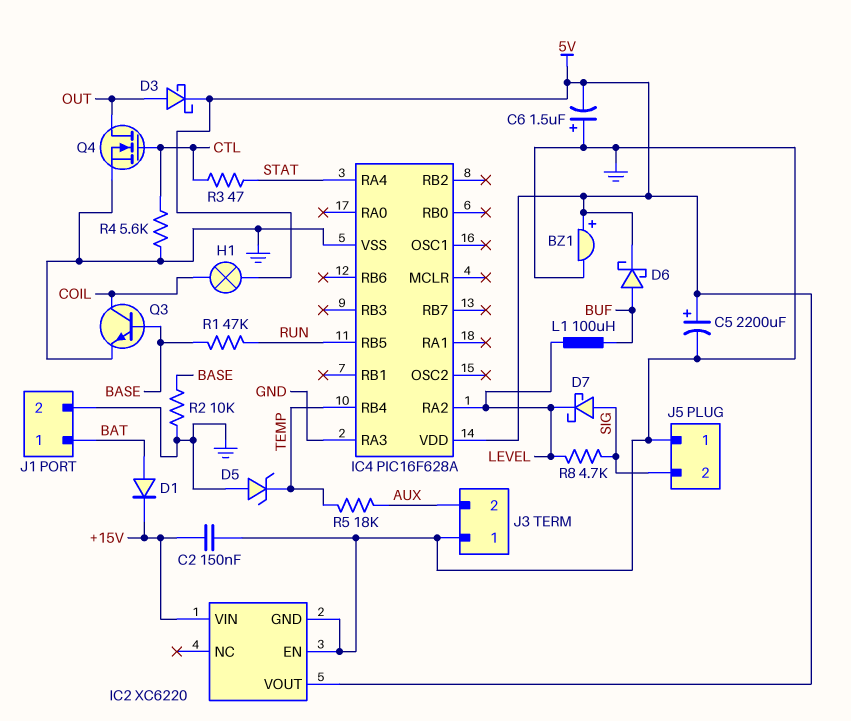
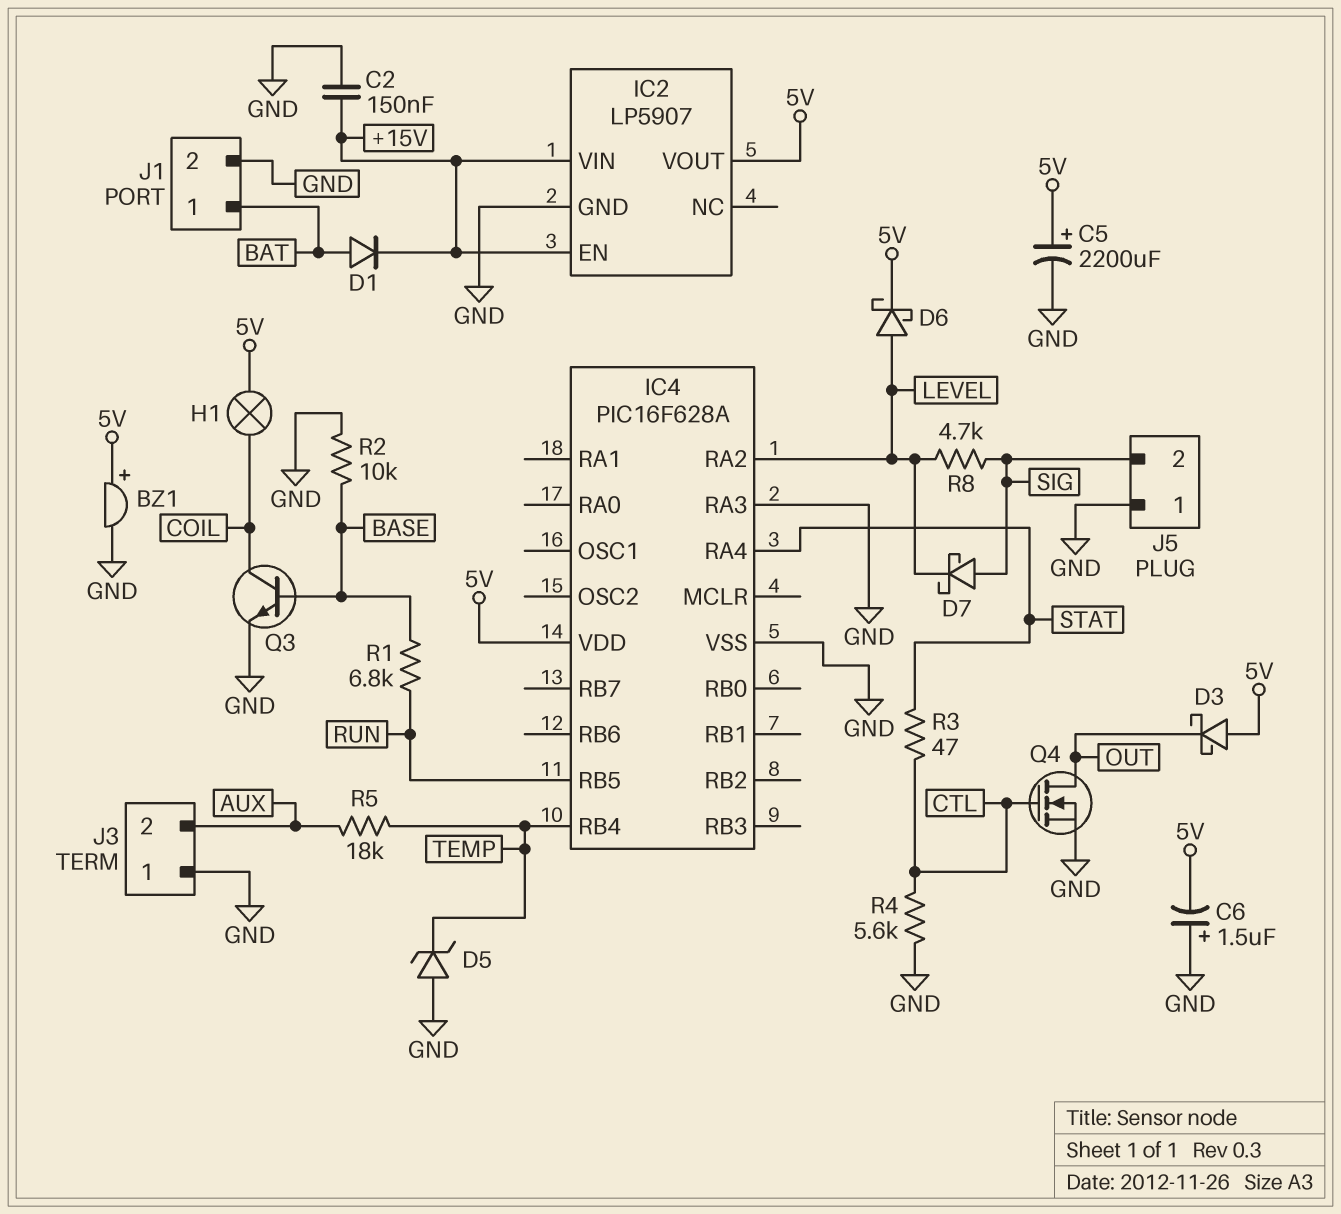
D3: schottky (A OUT, K 5V) -> schottky (A 5V, K OUT)
D6: schottky (A BUF, K 5V) -> schottky (A LEVEL, K 5V)
IC2: XC6220 -> LP5907
IC2 pin EN: GND -> +15V
L1: 100uH (BUF, LEVEL) -> none
R1: 47k (BASE, RUN) -> 6.8k (BASE, RUN)

